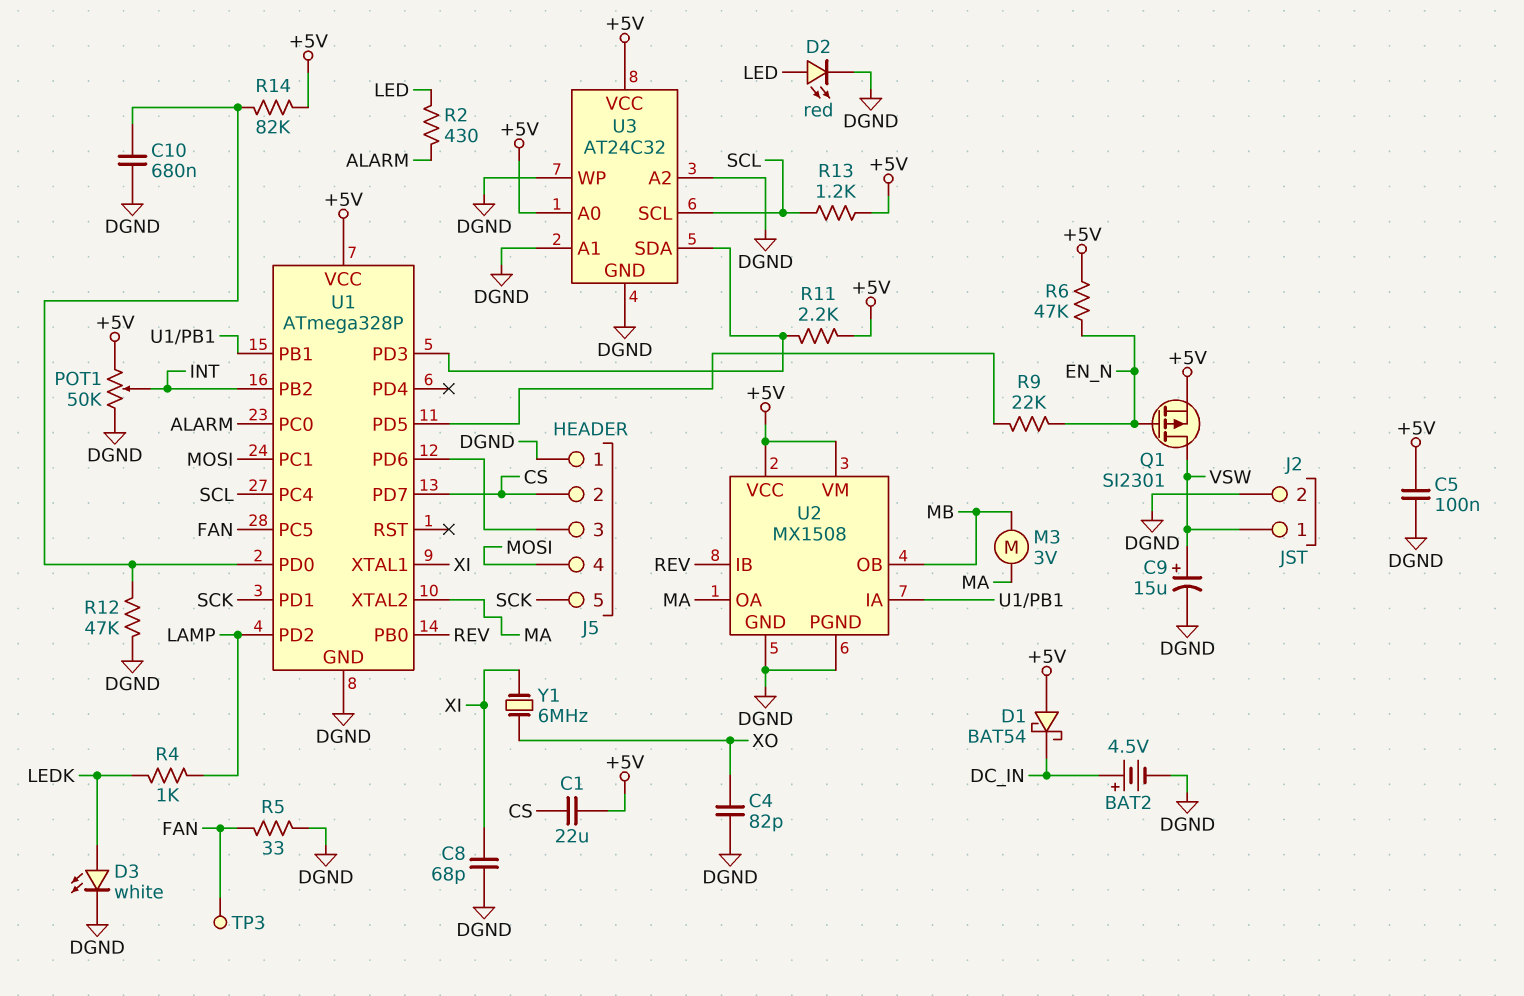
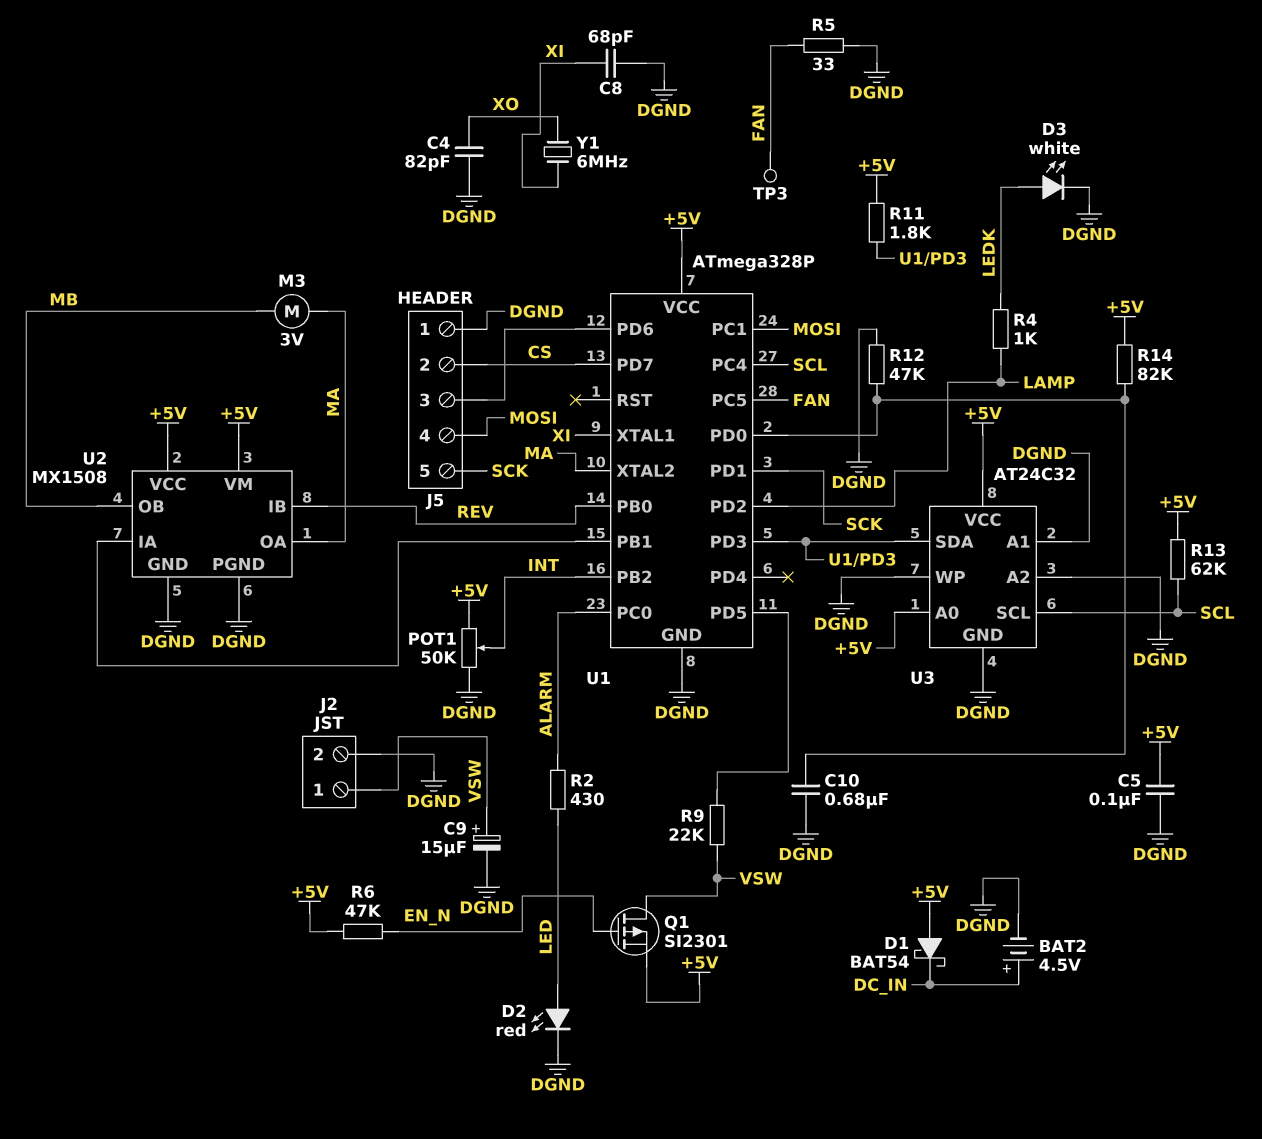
C1: 22uF (+5V, CS) -> none
R9: 22k (EN_N, U1/PD5) -> 22k (U1/PD5, VSW)
R11: 2.2k (+5V, U1/PD3) -> 1.8k (+5V, U1/PD3)
R13: 1.2k (+5V, SCL) -> 62k (+5V, SCL)

